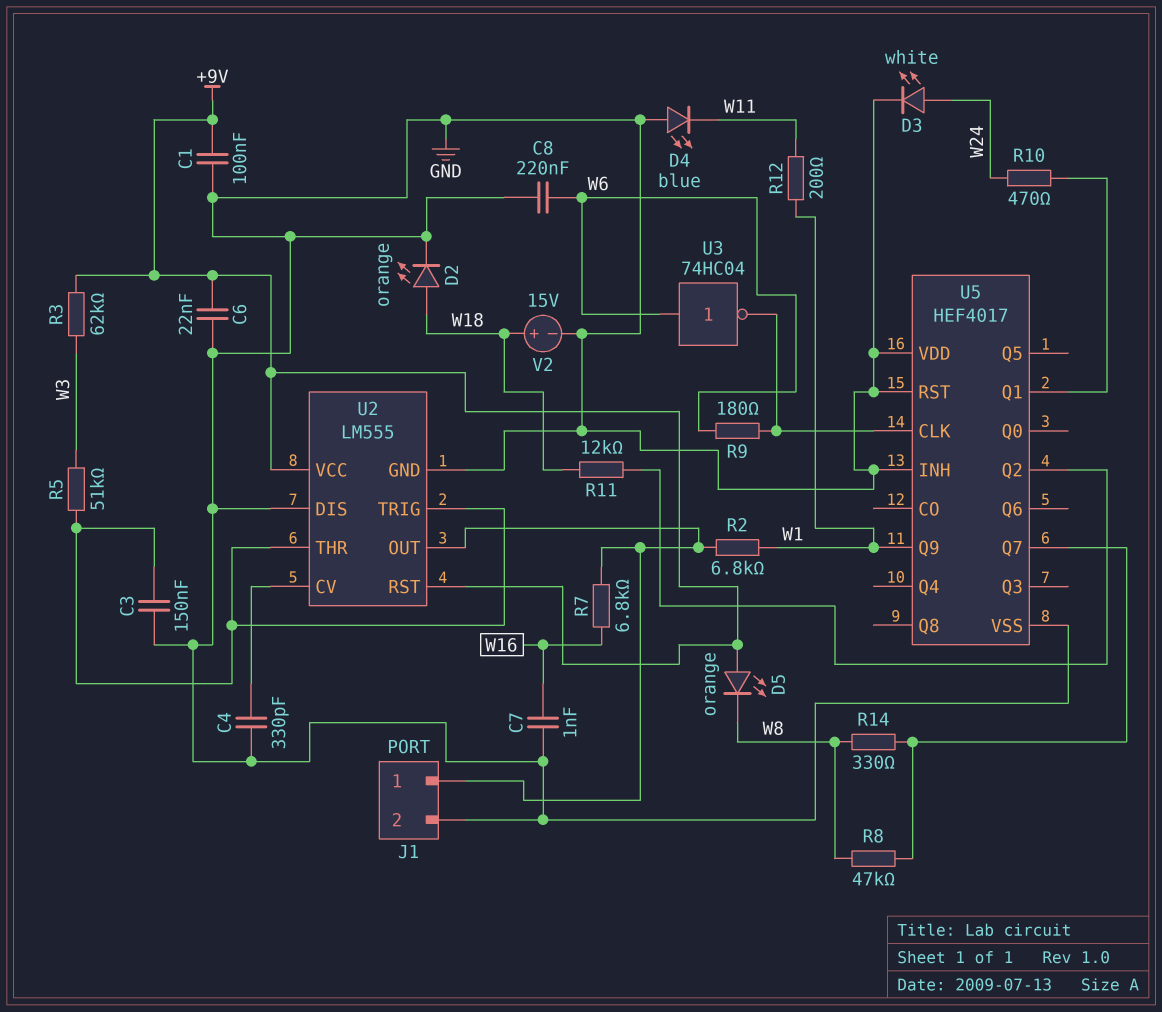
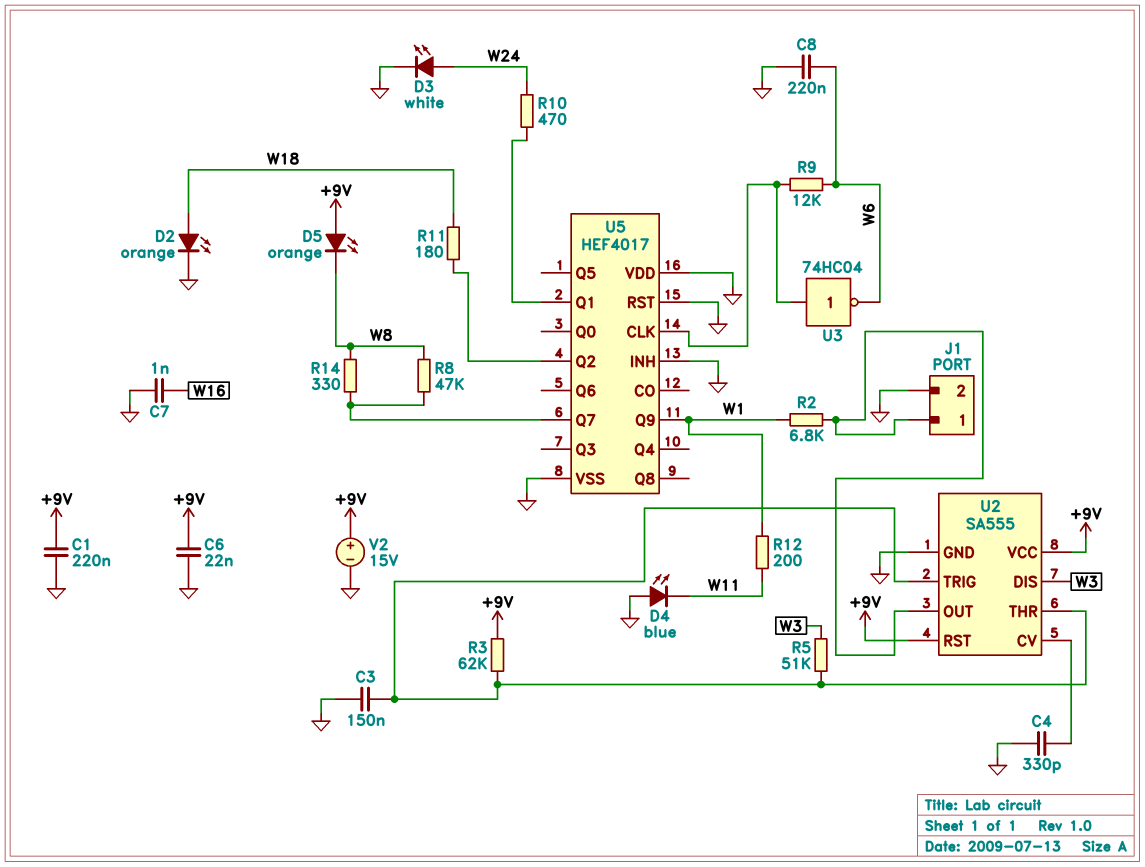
C1: 100nF (+9V, GND) -> 220nF (+9V, GND)
R3: 62k (+9V, W3) -> 62k (+9V, U2/THR)
R7: 6.8k (J1/1, W16) -> none
R9: 180 (U5/CLK, W6) -> 12k (U5/CLK, W6)
R11: 12k (U5/Q2, W18) -> 180 (U5/Q2, W18)
U2: LM555 -> SA555
U2 pin DIS: GND -> W3
U3: NOT 74HC04 (in W6, out U5/CLK) -> NOT 74HC04 (in U5/CLK, out W6)
V2: 15V (plus W18, minus GND) -> 15V (plus +9V, minus GND)

